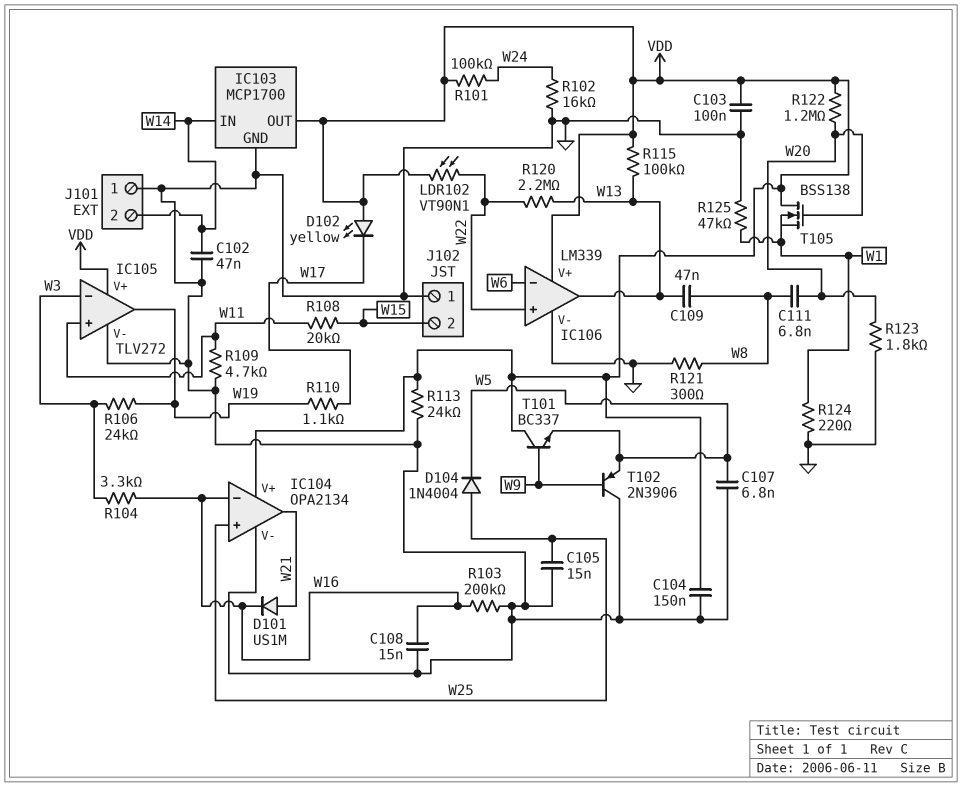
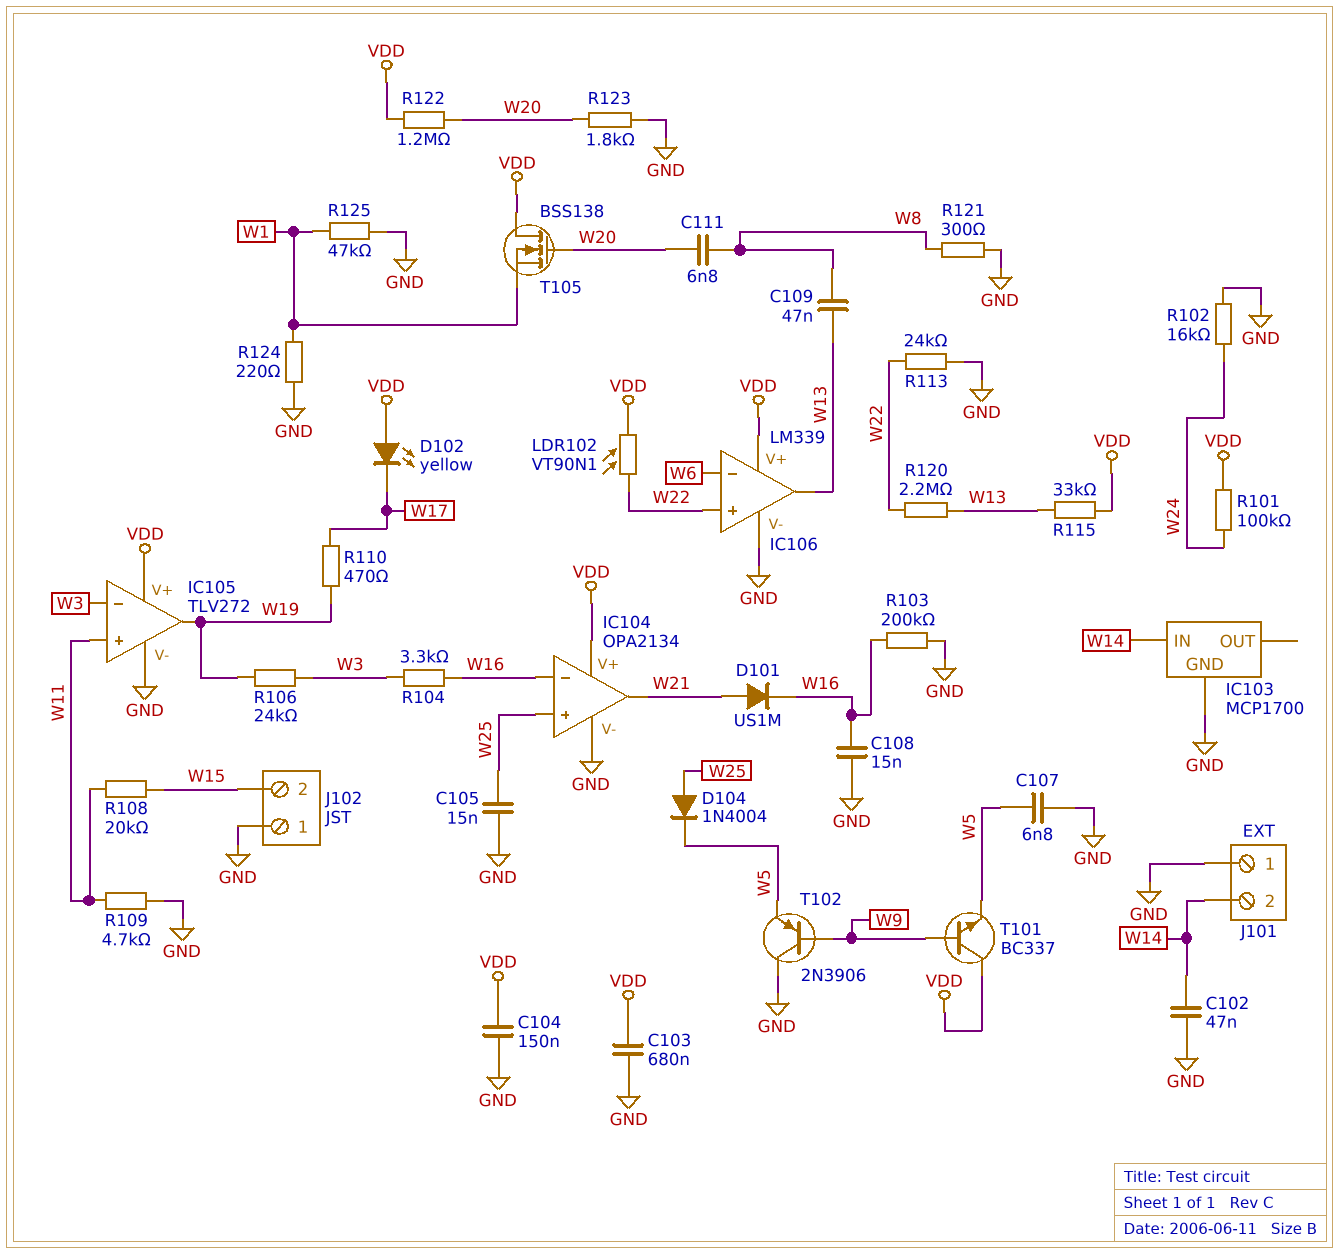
C103: 100nF (GND, VDD) -> 680nF (GND, VDD)
IC103 pin OUT: VDD -> none
R110: 1.1k (W17, W19) -> 470 (W17, W19)
R113: 24k (GND, VDD) -> 24k (GND, W22)
R115: 100k (VDD, W13) -> 33k (VDD, W13)

